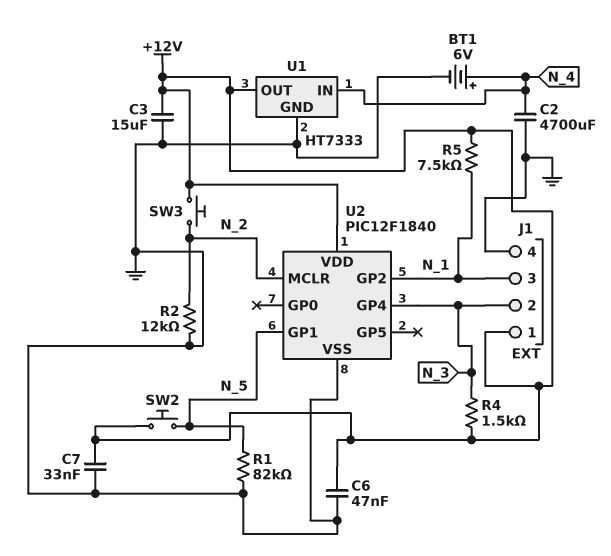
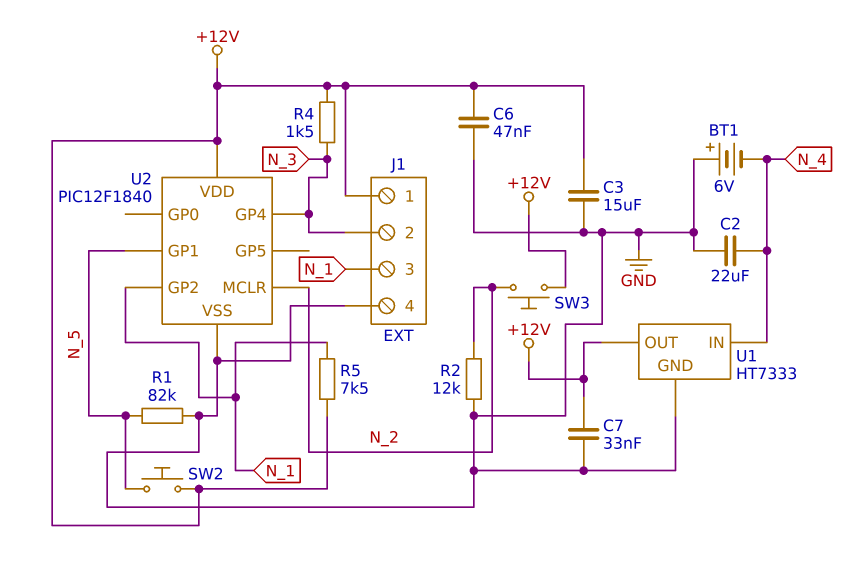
BT1: 6V (plus N_4, minus GND) -> 6V (plus GND, minus N_4)
C2: 4700uF (GND, N_4) -> 22uF (GND, N_4)

